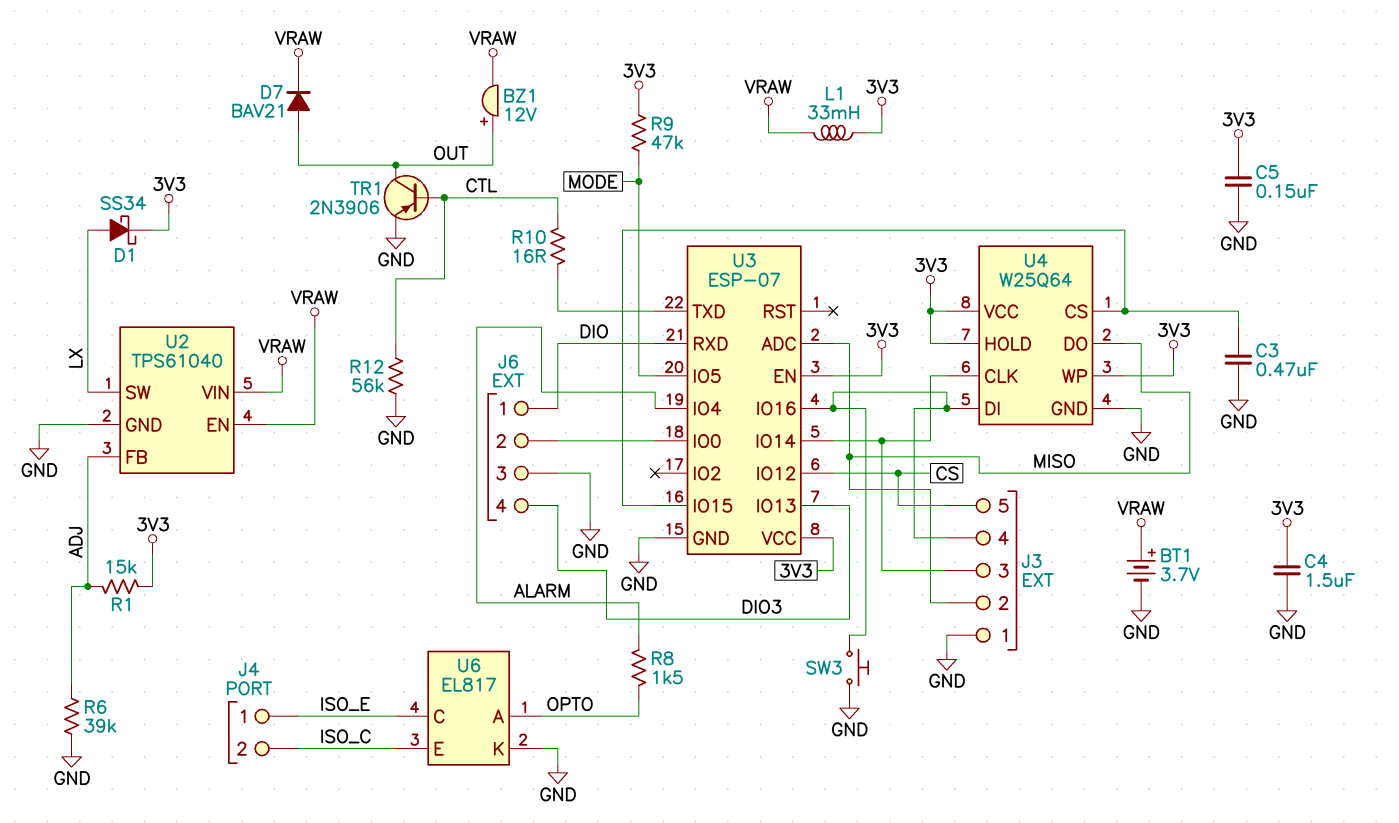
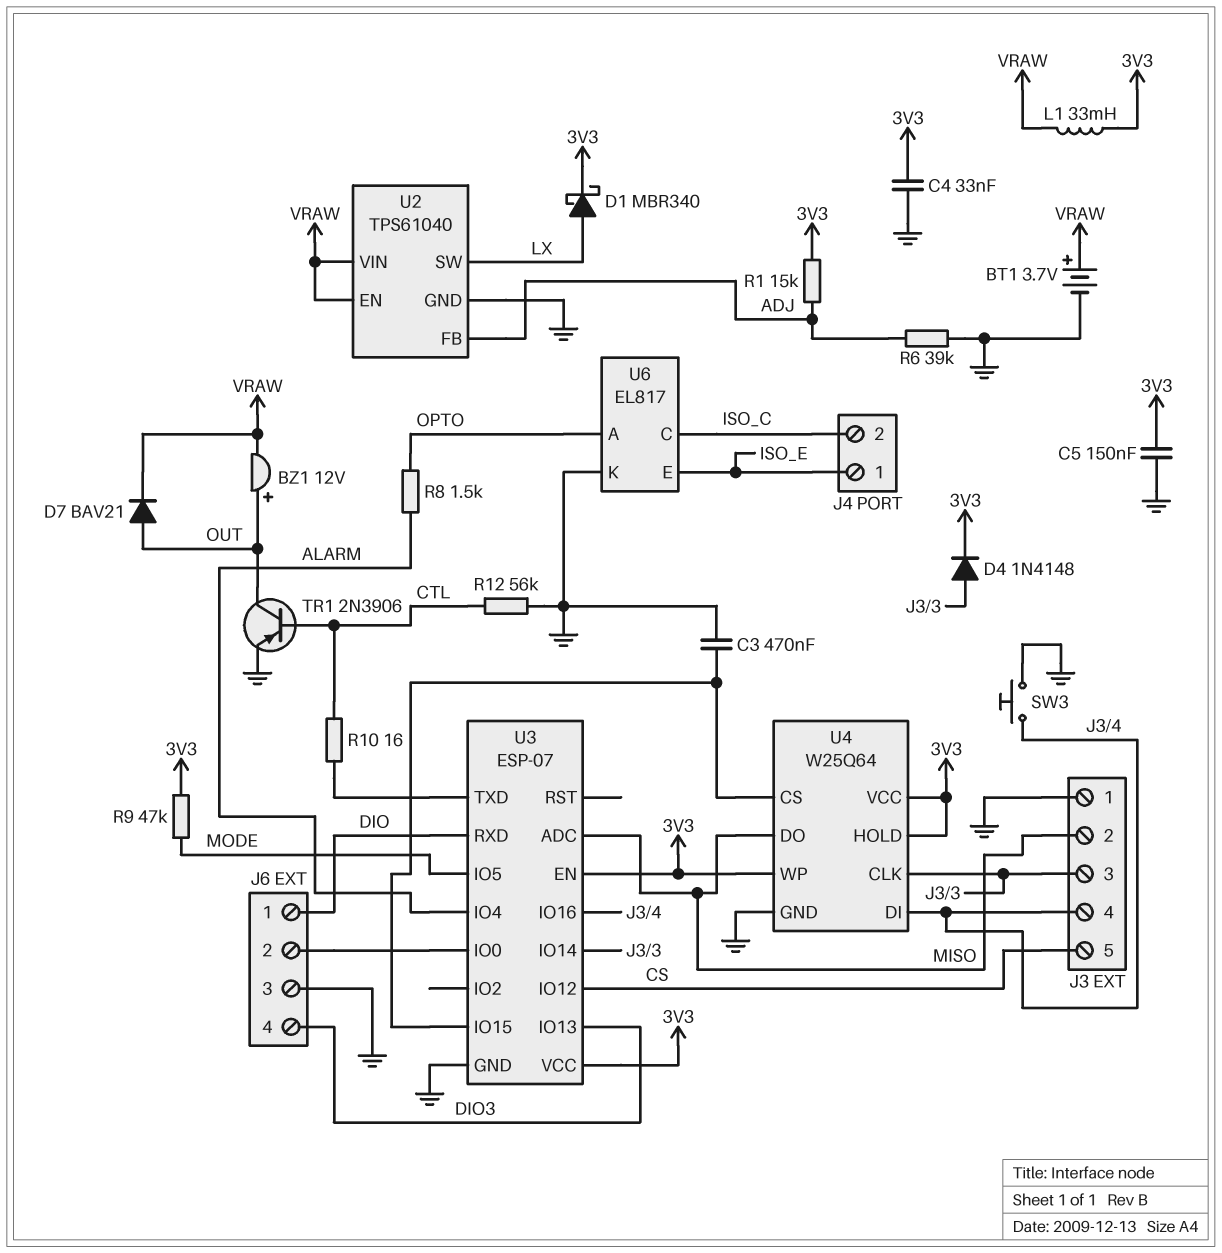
C4: 1.5uF (3V3, GND) -> 33nF (3V3, GND)
D1: schottky SS34 (A LX, K 3V3) -> schottky MBR340 (A LX, K 3V3)
D4: none -> diode 1N4148 (A J3/3, K 3V3)
U6 pin C: ISO_E -> ISO_C
U6 pin E: ISO_C -> ISO_E

